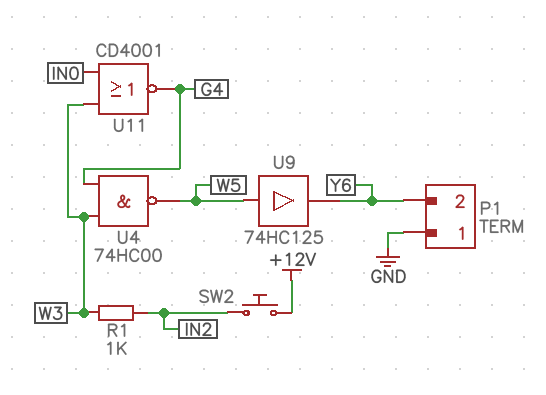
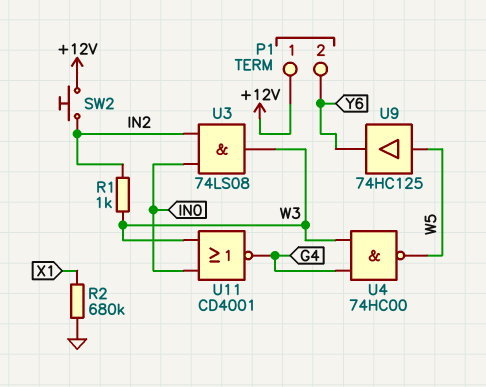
P1 pin 1: GND -> +12V
R2: none -> 680k (GND, X1)
U3: none -> AND 74LS08 (in IN0, in IN2, out W3)

